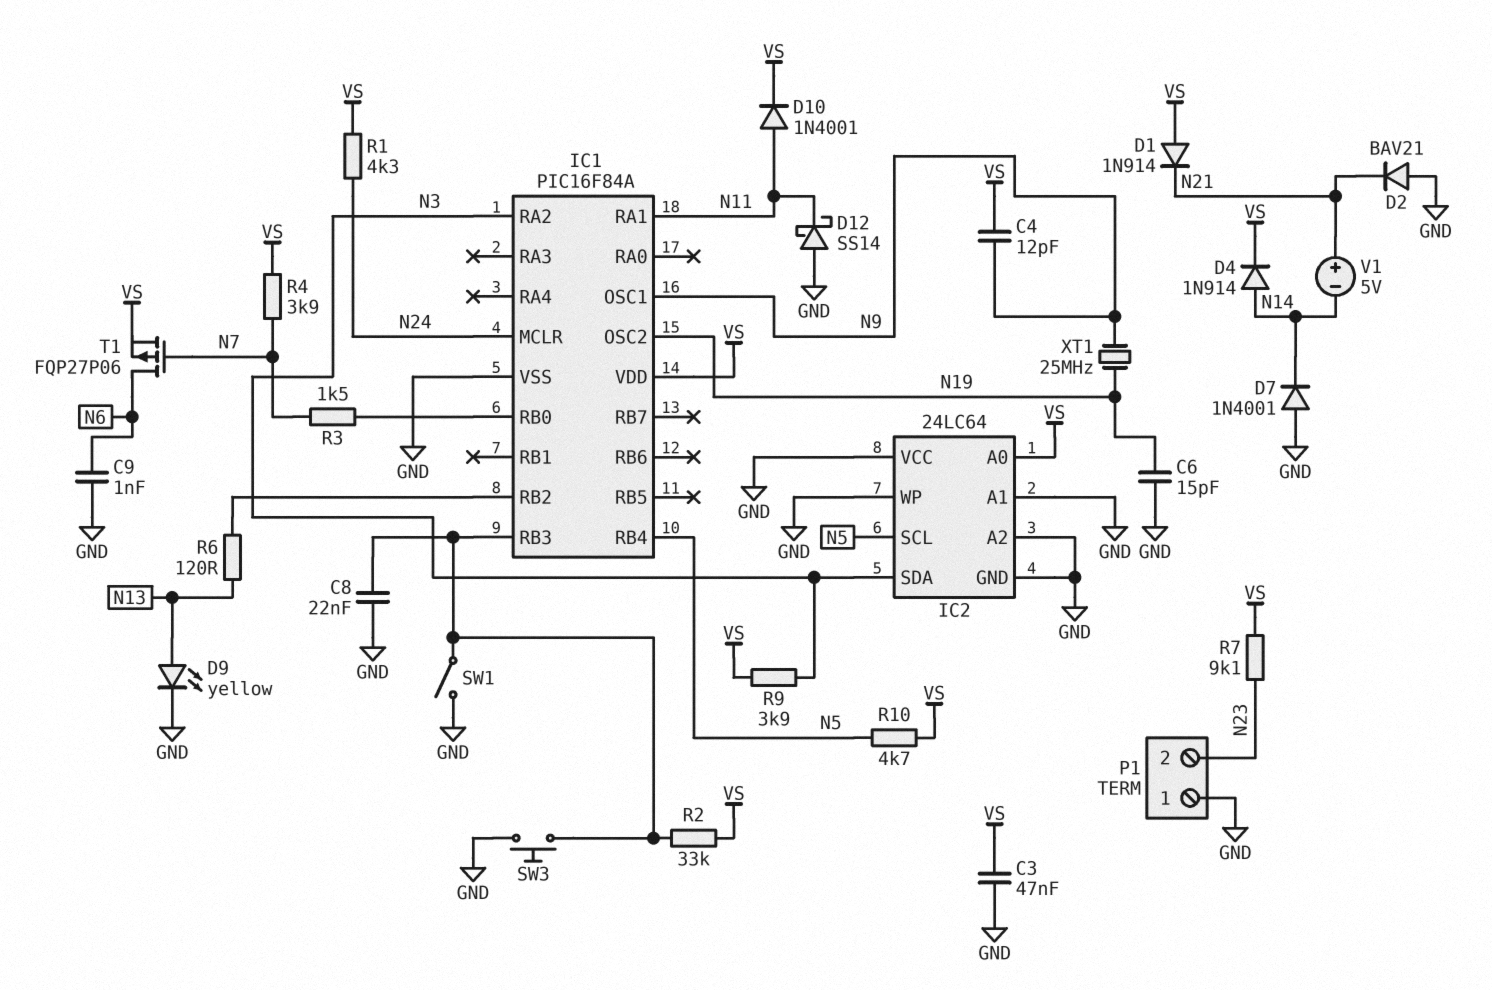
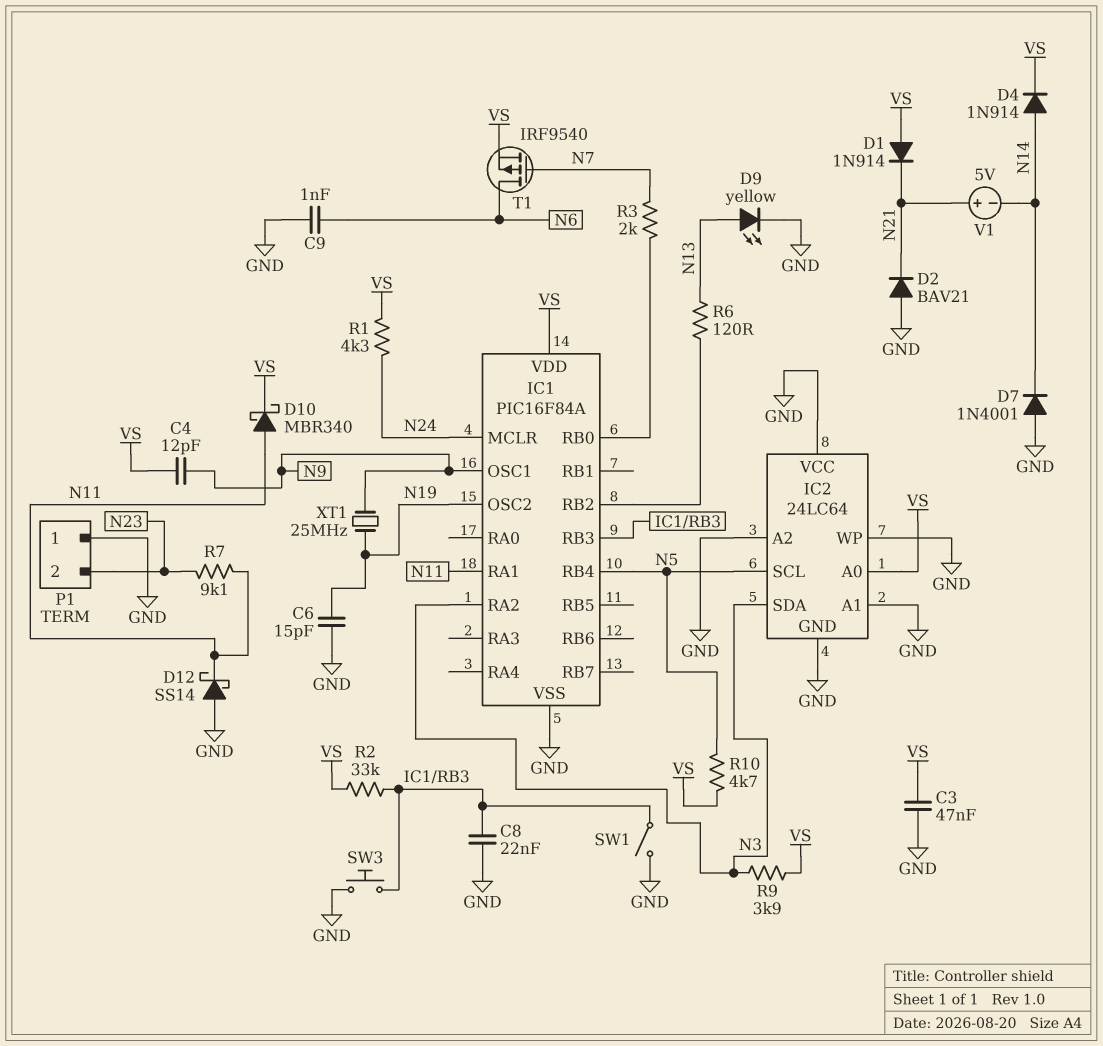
D10: diode 1N4001 (A N11, K VS) -> schottky MBR340 (A N11, K VS)
R3: 1.5k (IC1/RB0, N7) -> 2k (IC1/RB0, N7)
R4: 3.9k (N7, VS) -> none
R7: 9.1k (N23, VS) -> 9.1k (N11, N23)
T1: PMOS FQP27P06 (G N7, D N6, S VS) -> PMOS IRF9540 (G N7, D N6, S VS)

